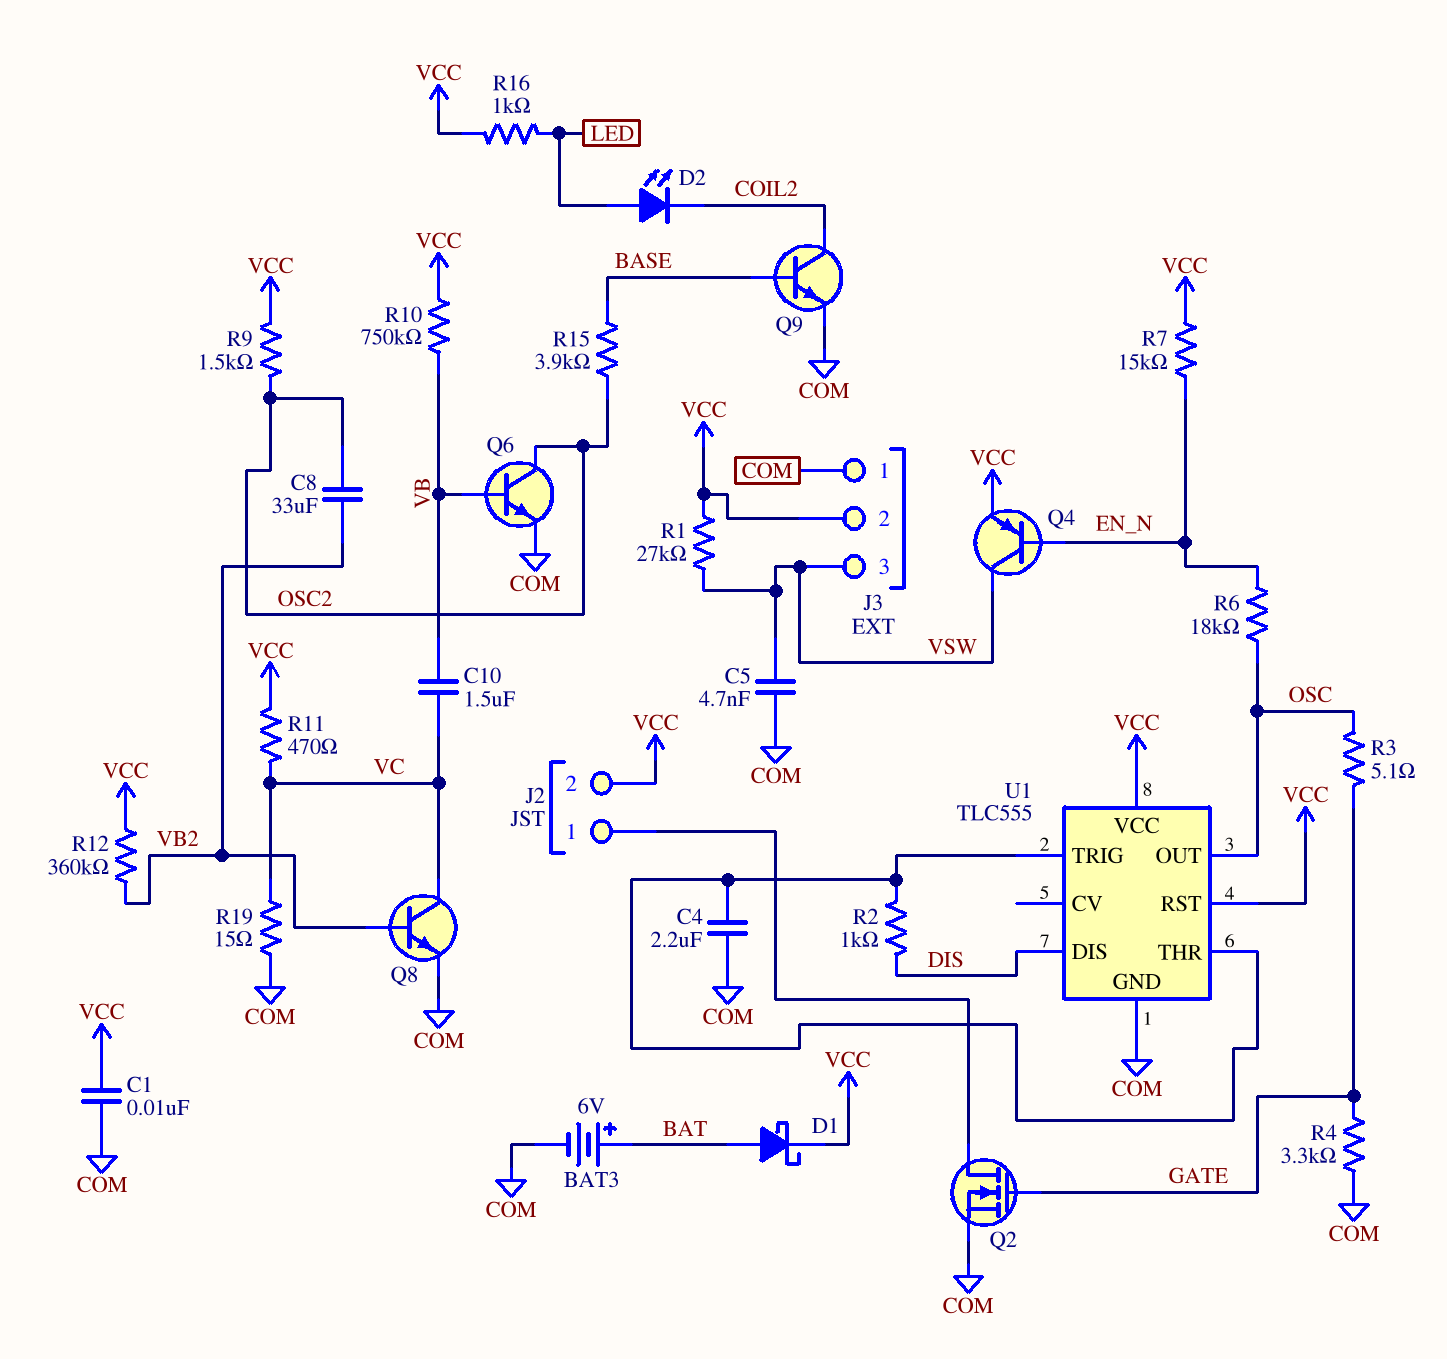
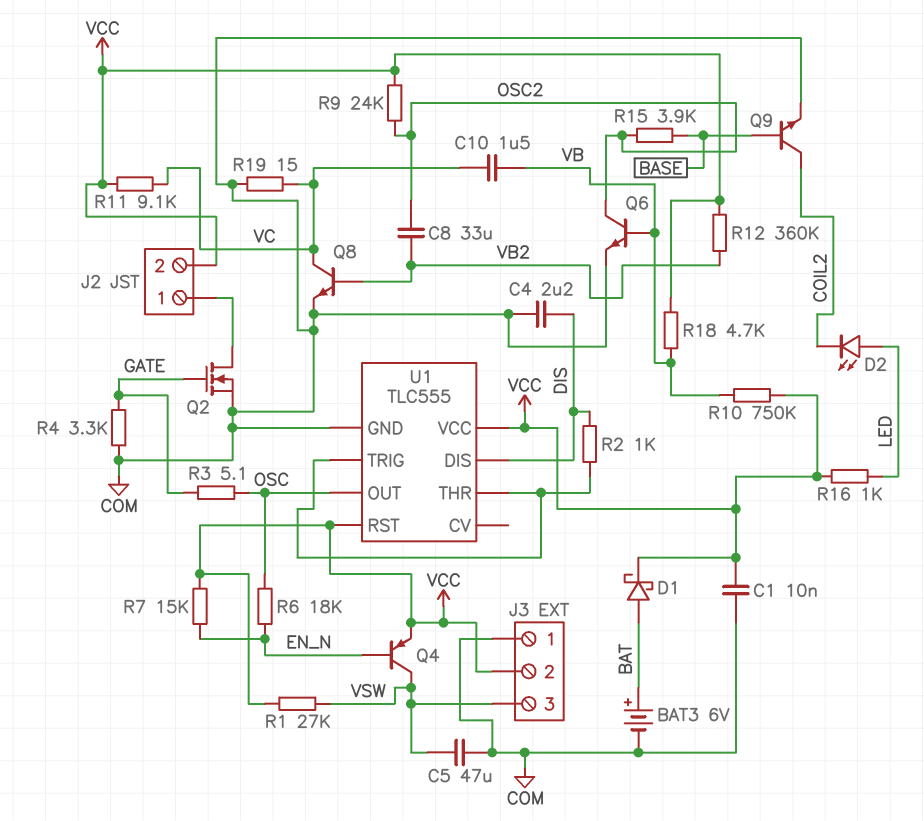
C4: 2.2uF (COM, U1/THR) -> 2.2uF (COM, DIS)
C5: 4.7nF (COM, VSW) -> 47uF (COM, VSW)
R9: 1.5k (OSC2, VCC) -> 24k (OSC2, VCC)
R11: 470 (VC, VCC) -> 9.1k (VC, VCC)
R18: none -> 4.7k (VB, VCC)

